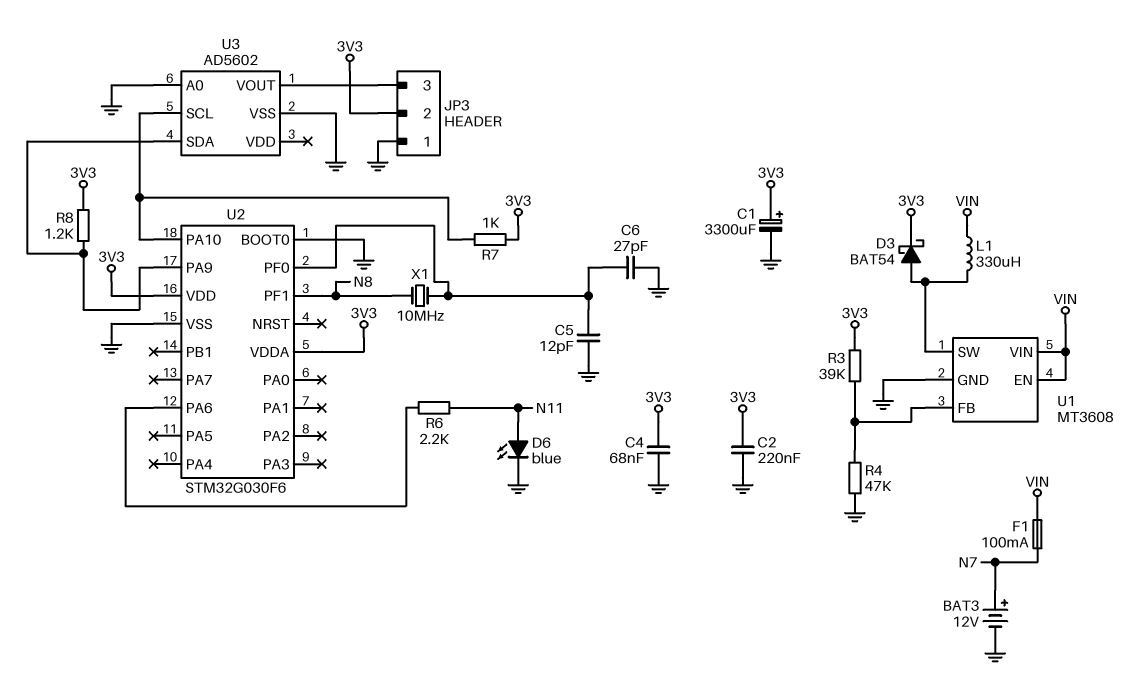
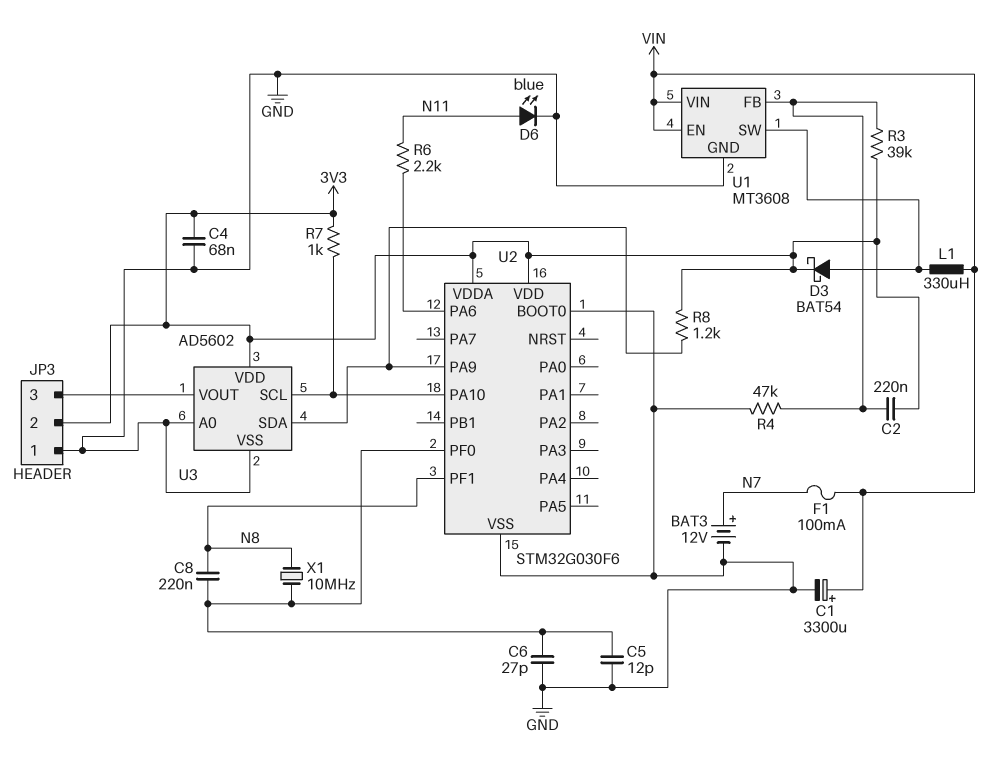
C1: 3300uF (plus 3V3, minus GND) -> 3300uF (plus VIN, minus GND)
C2: 220nF (3V3, GND) -> 220nF (3V3, U1/FB)
C8: none -> 220nF (N8, U2/PF0)
U3 pin VDD: none -> 3V3

